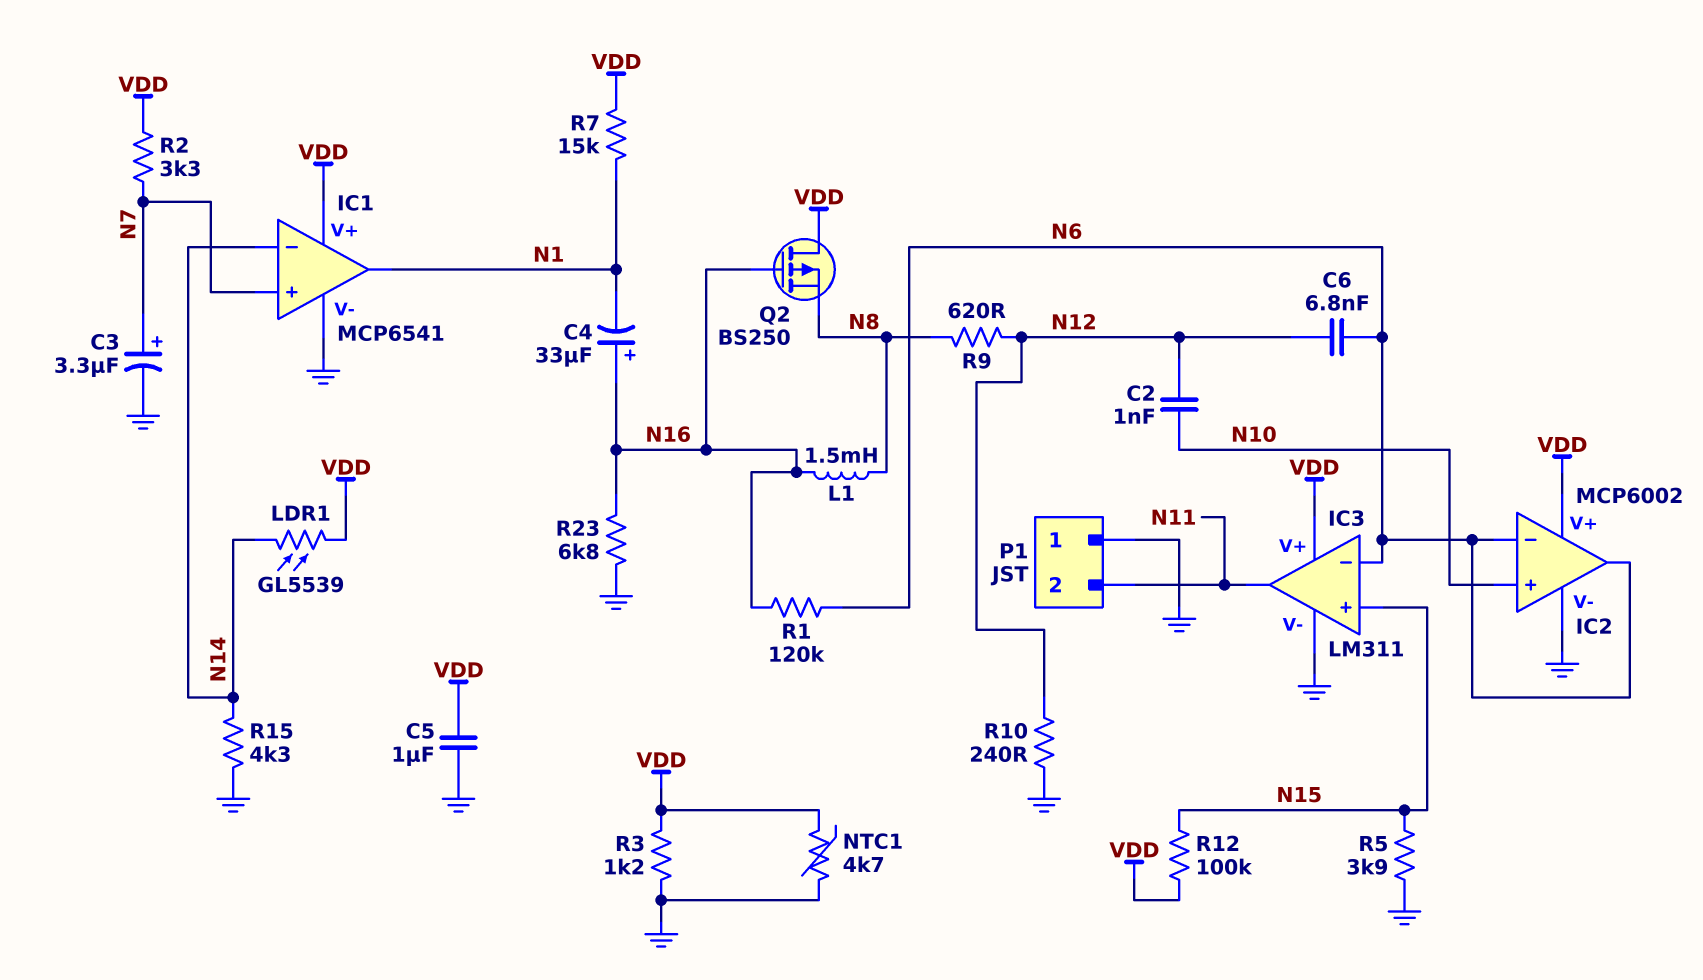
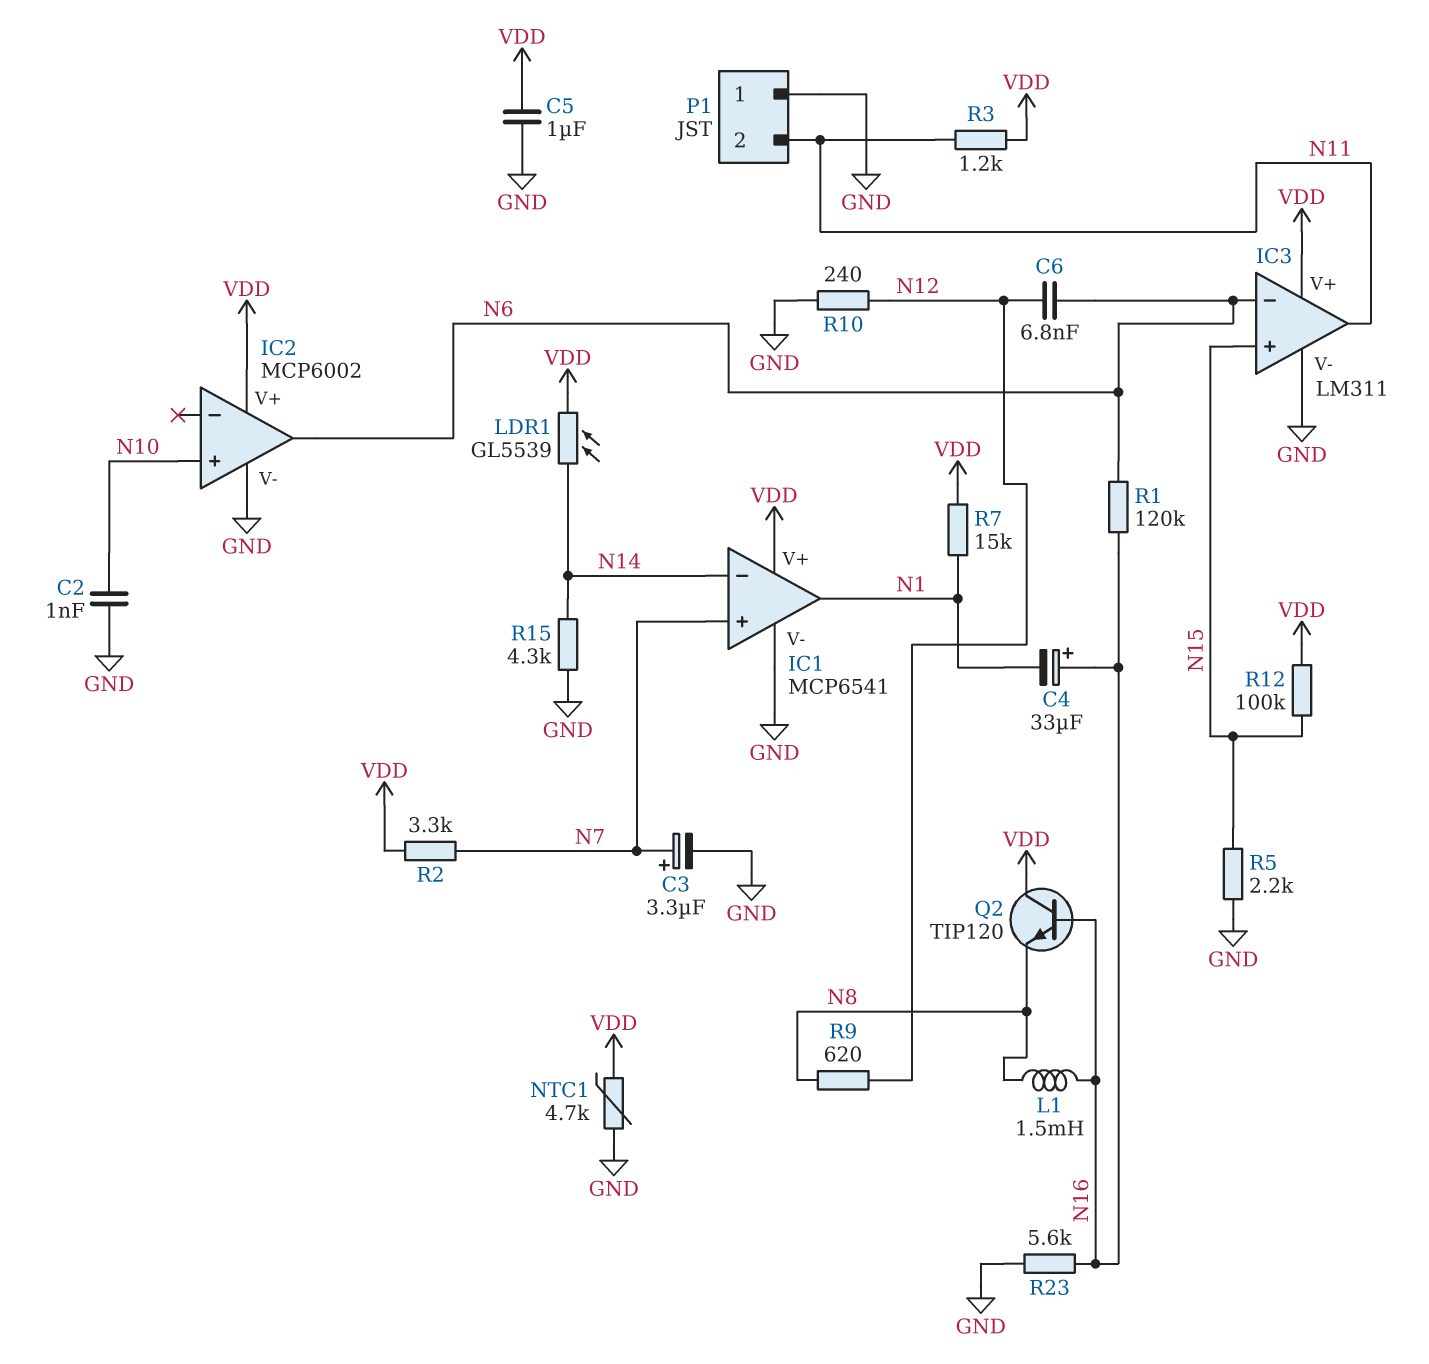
C2: 1nF (N10, N12) -> 1nF (GND, N10)
IC2 pin in-: N6 -> none
Q2: PMOS BS250 (G N16, D VDD, S N8) -> NPN TIP120 (B N16, C VDD, E N8)
R3: 1.2k (GND, VDD) -> 1.2k (N11, VDD)
R5: 3.9k (GND, N15) -> 2.2k (GND, N15)
R23: 6.8k (GND, N16) -> 5.6k (GND, N16)

